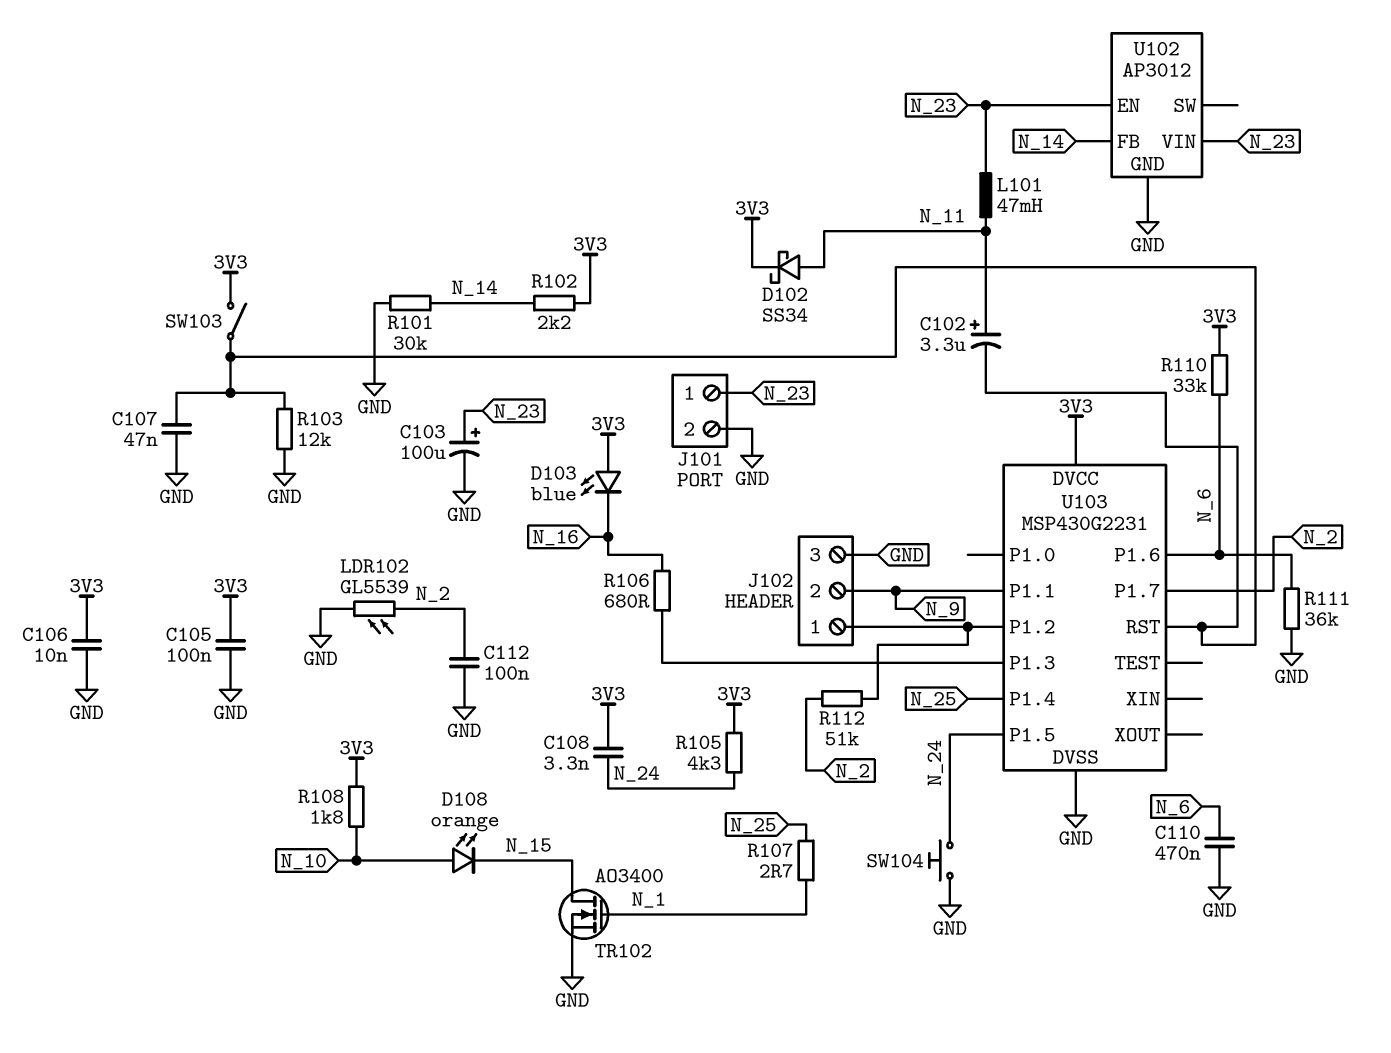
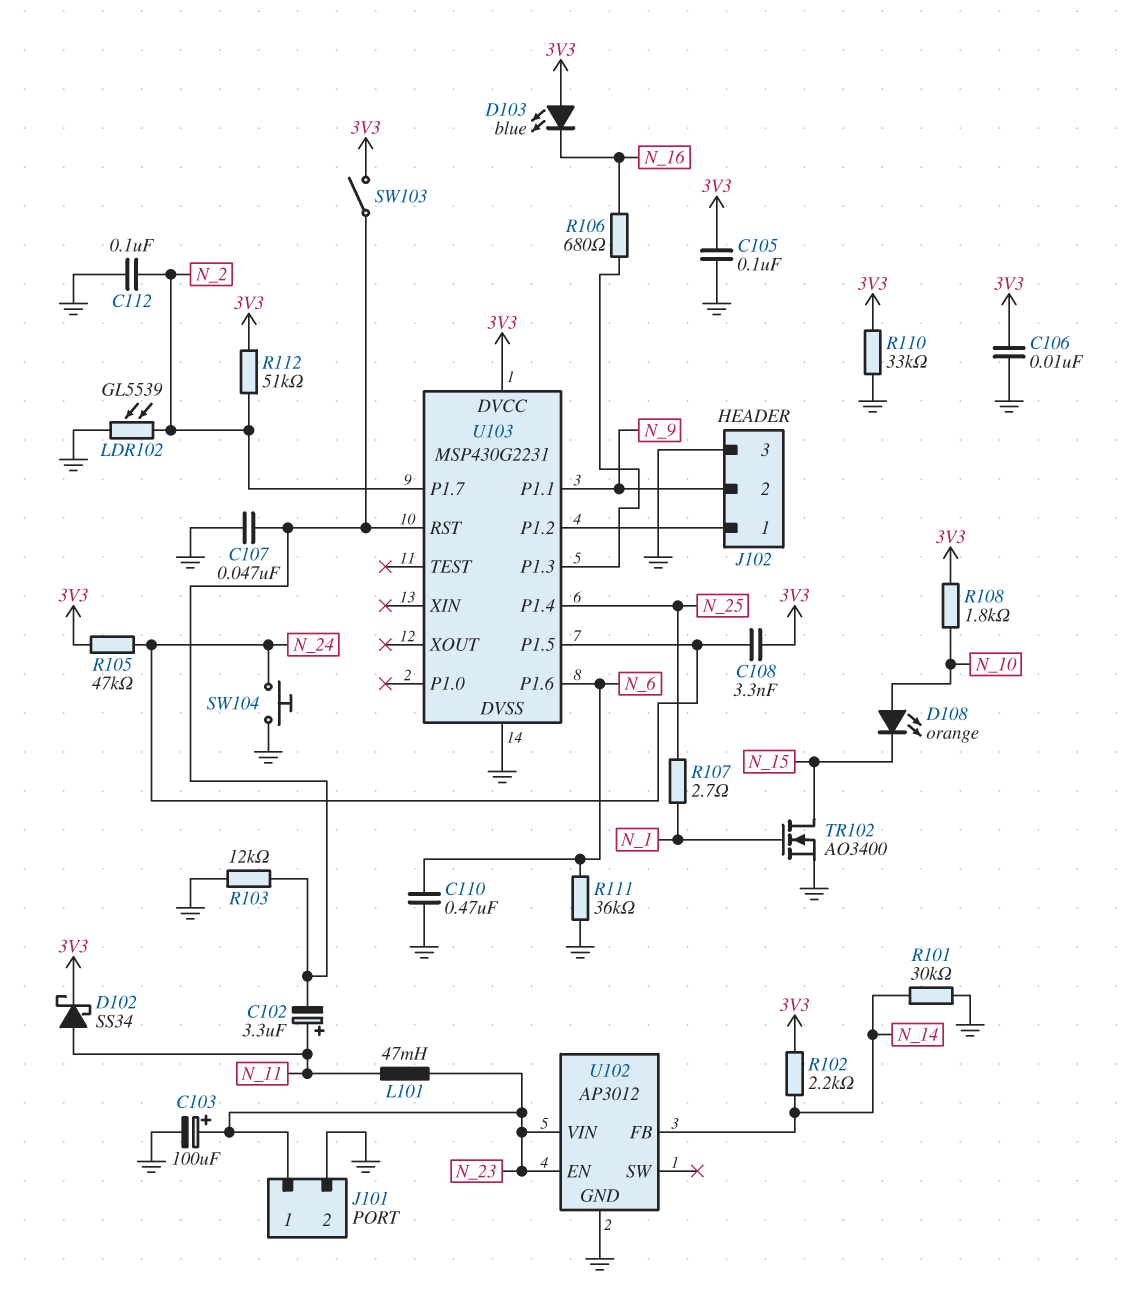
R105: 4.3k (3V3, N_24) -> 47k (3V3, N_24)
R110: 33k (3V3, N_6) -> 33k (3V3, GND)
R112: 51k (J102/1, N_2) -> 51k (3V3, N_2)

